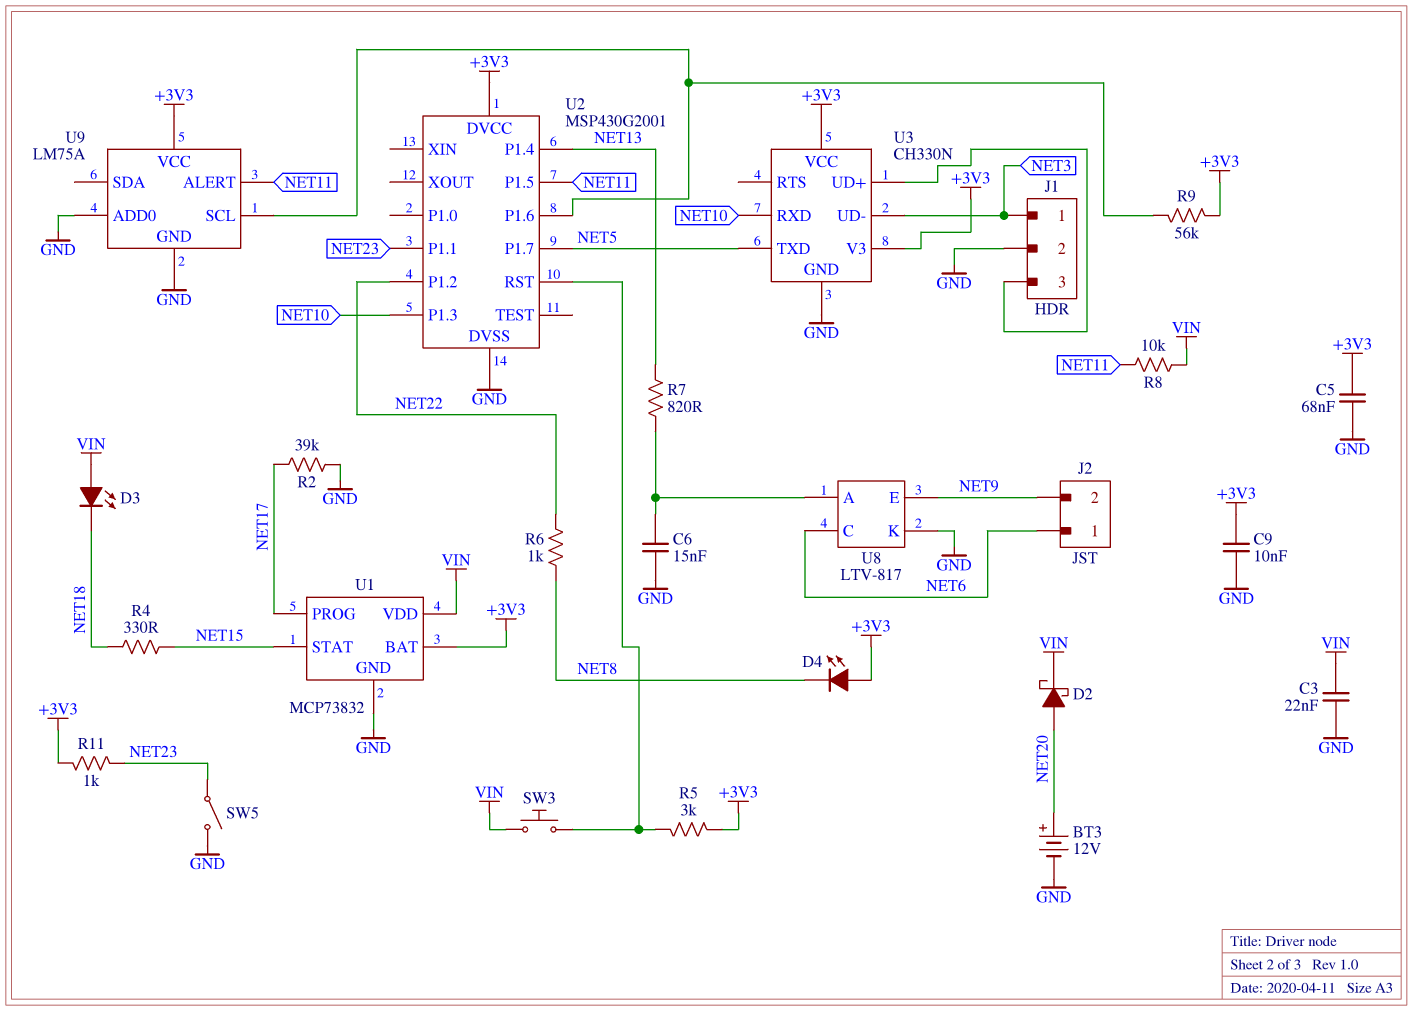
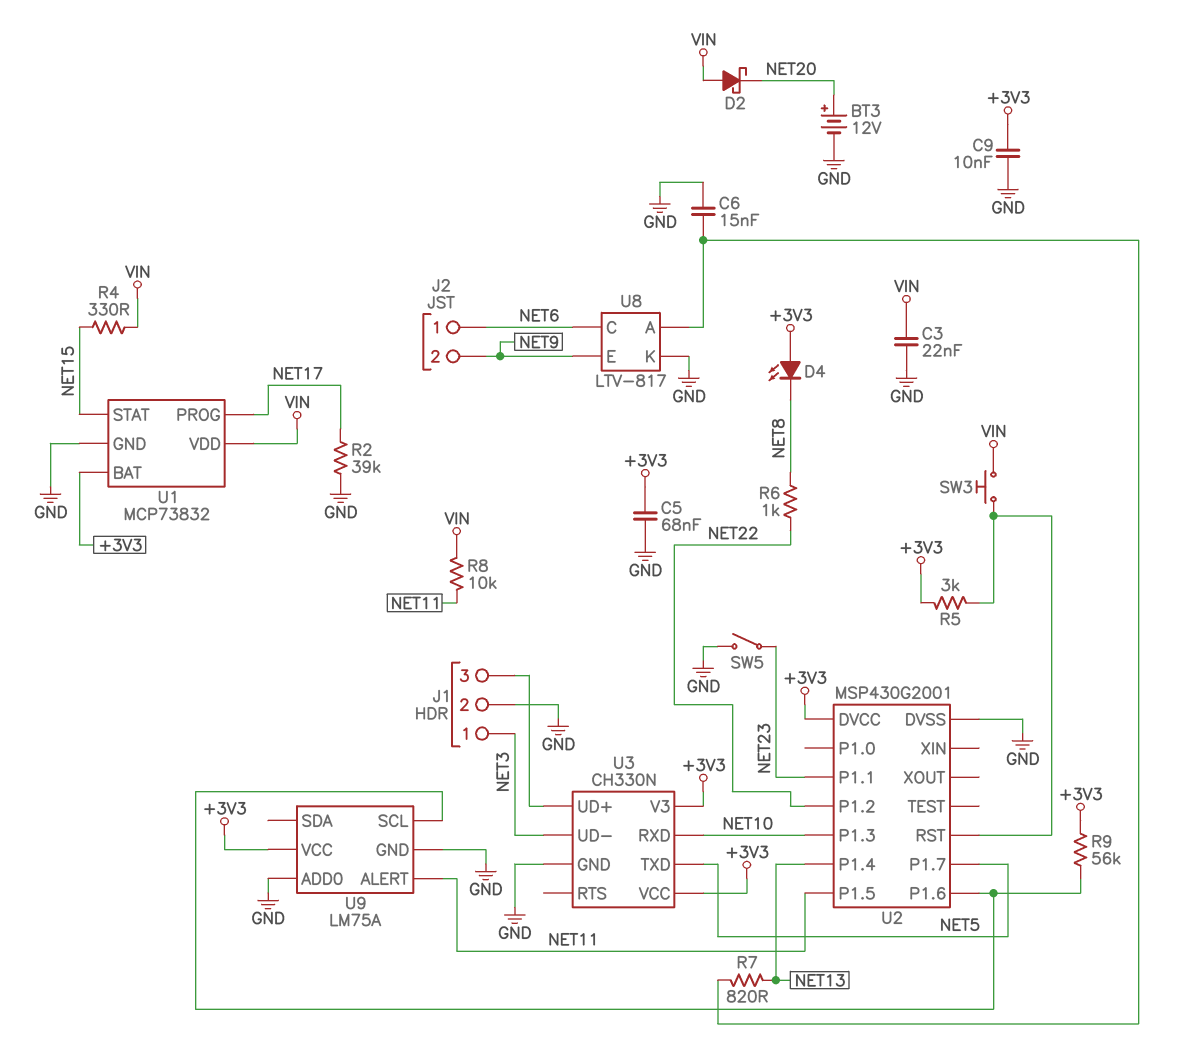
D2: schottky (A NET20, K VIN) -> schottky (A VIN, K NET20)
D3: LED (A VIN, K NET18) -> none
R4: 330 (NET15, NET18) -> 330 (NET15, VIN)
R11: 1k (+3V3, NET23) -> none

